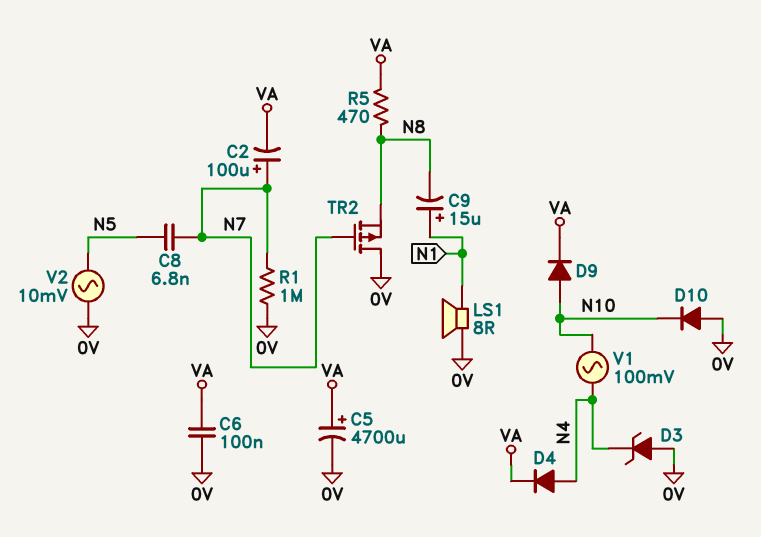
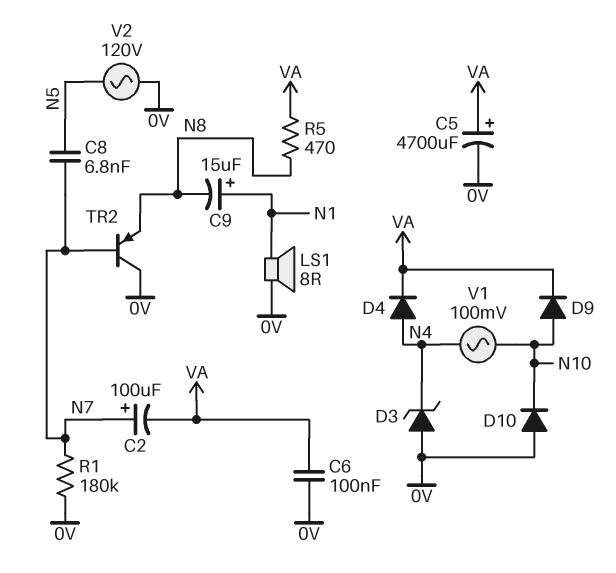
R1: 1M (0V, N7) -> 180k (0V, N7)
TR2: PMOS (G N7, D 0V, S N8) -> PNP (B N7, C 0V, E N8)
V2: AC 10mV (0V, N5) -> AC 120V (0V, N5)

